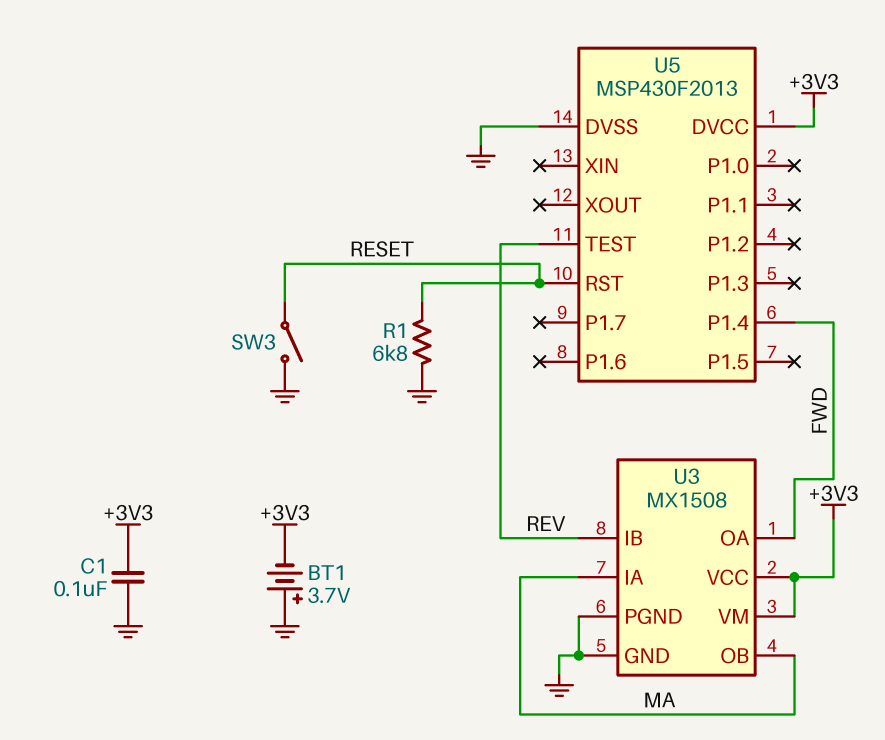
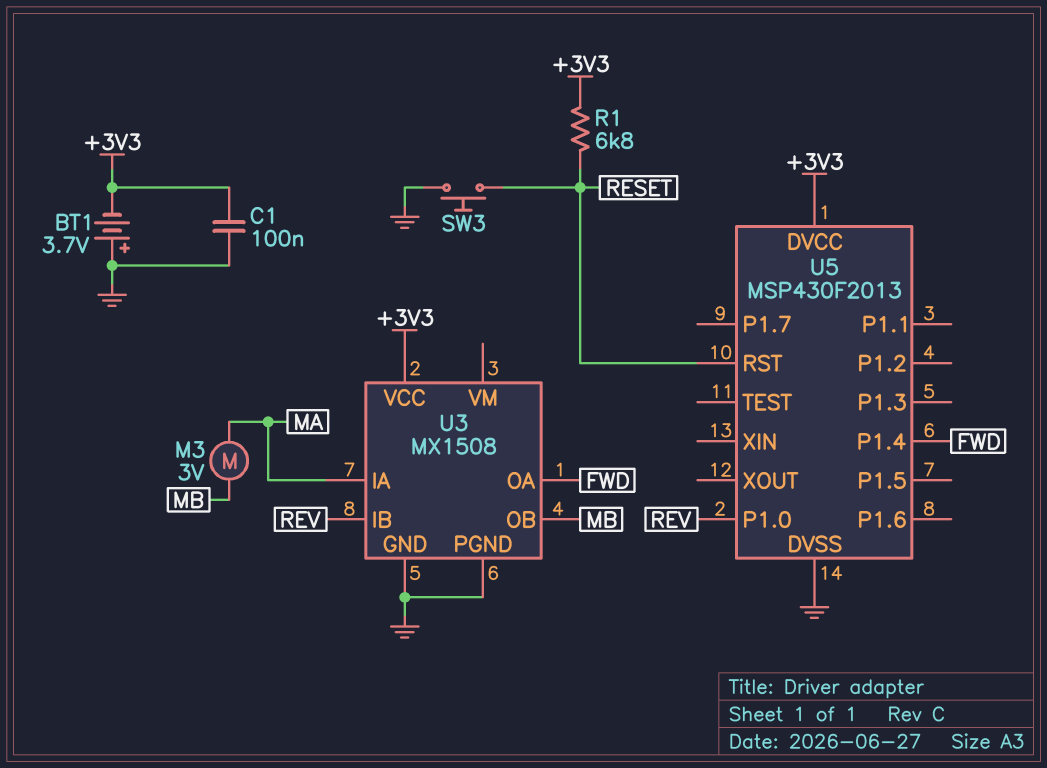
M3: none -> motor 3V (MA, MB)
R1: 6.8k (GND, RESET) -> 6.8k (+3V3, RESET)
SW3: switch (GND, RESET) -> button (GND, RESET)
U3 pin OB: MA -> MB
U3 pin VM: +3V3 -> none
U5 pin P1.0: none -> REV
U5 pin TEST: REV -> none

